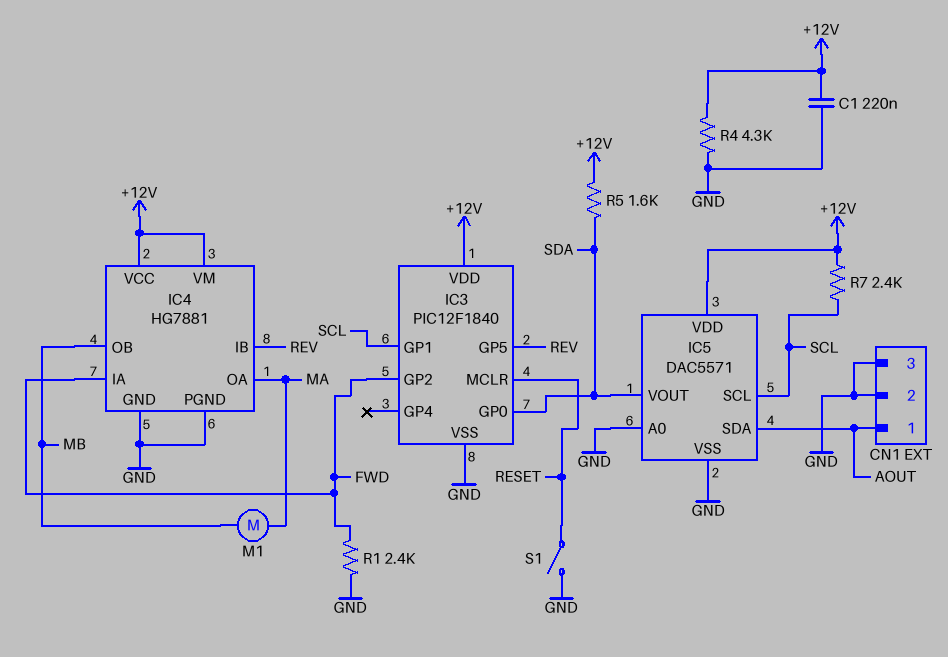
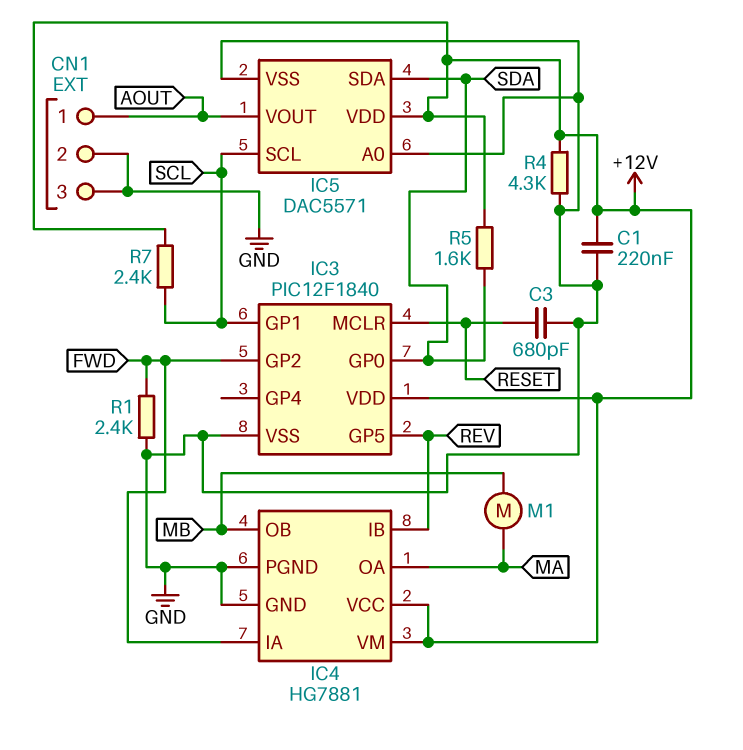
C3: none -> 680pF (GND, RESET)
IC5 pin SDA: AOUT -> SDA
IC5 pin VOUT: SDA -> AOUT
S1: switch (GND, RESET) -> none

